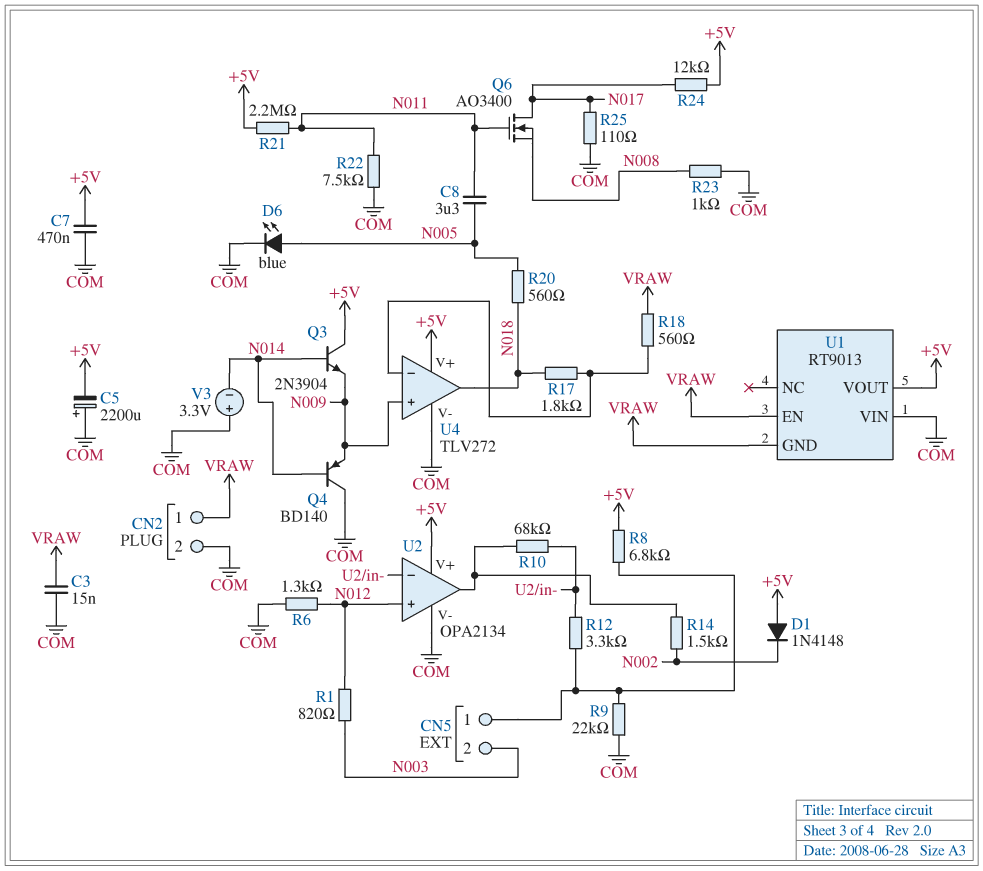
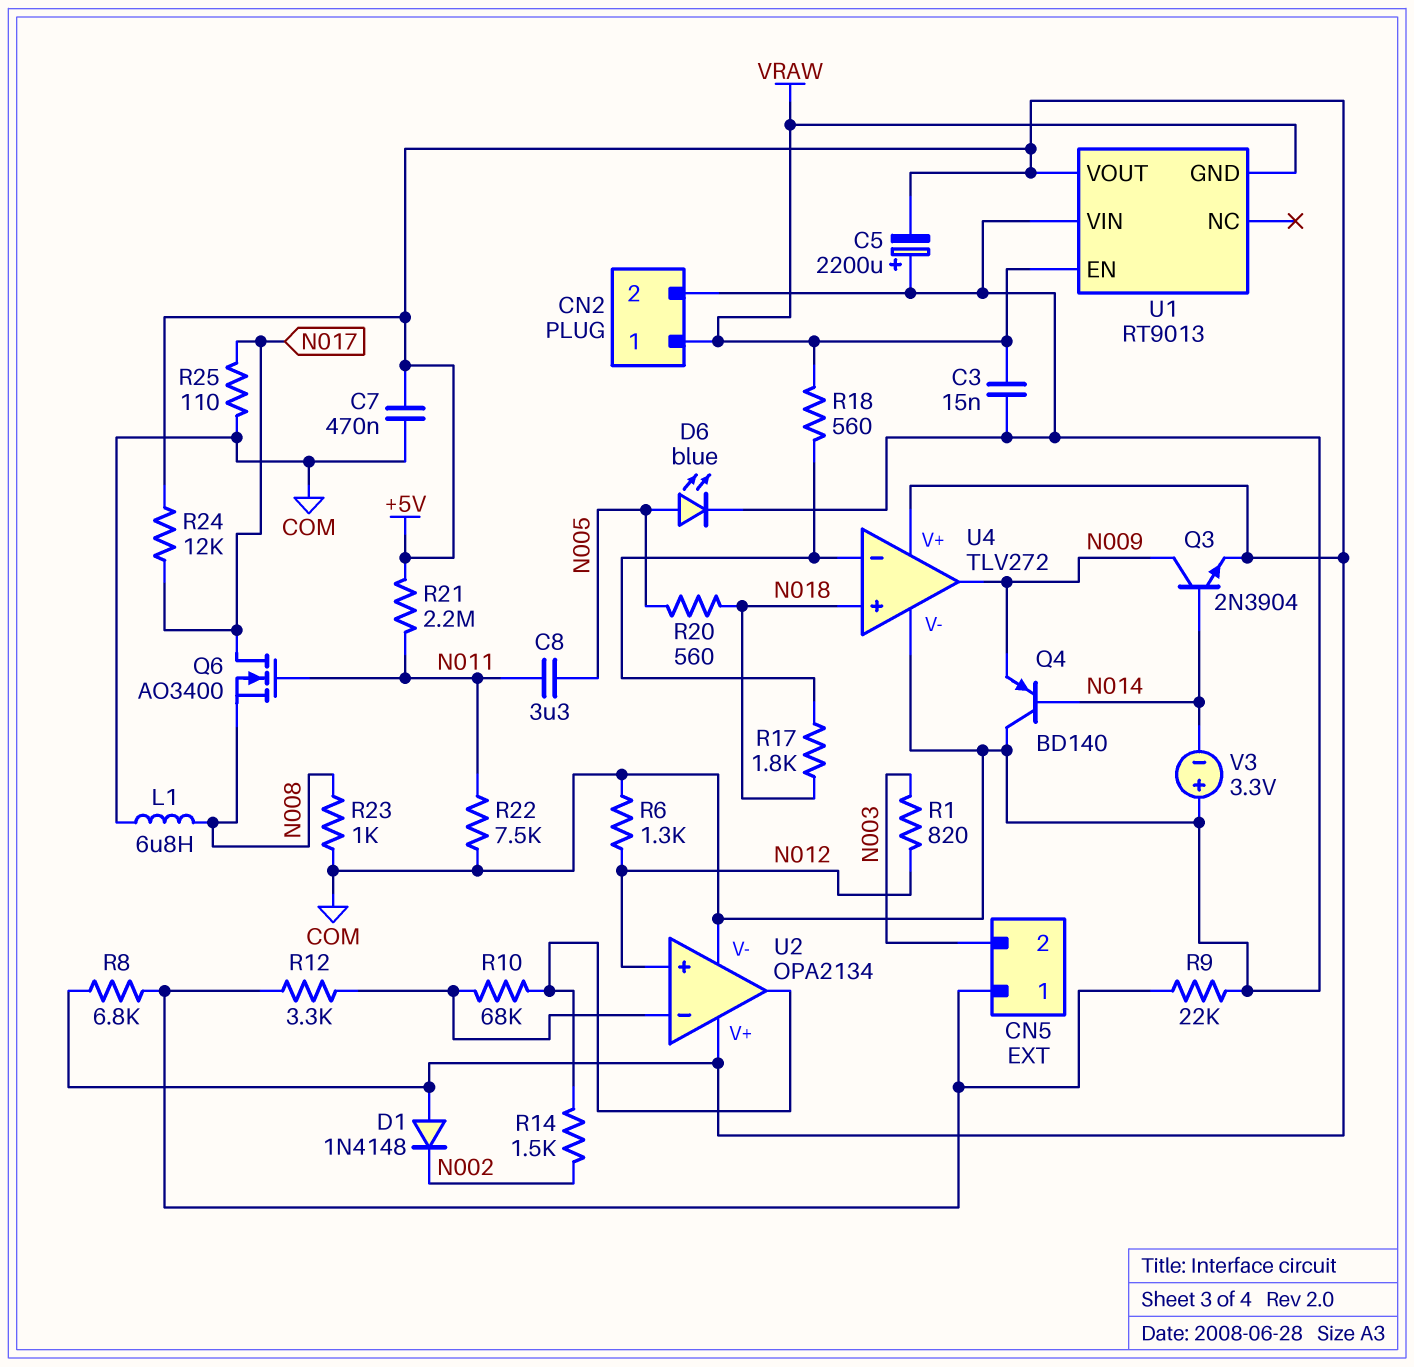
L1: none -> 6.8uH (COM, N008)
Q3: NPN 2N3904 (B N014, C +5V, E N009) -> NPN 2N3904 (B N014, C N009, E +5V)
U4 pin in+: N009 -> N018
U4 pin out: N018 -> N009

